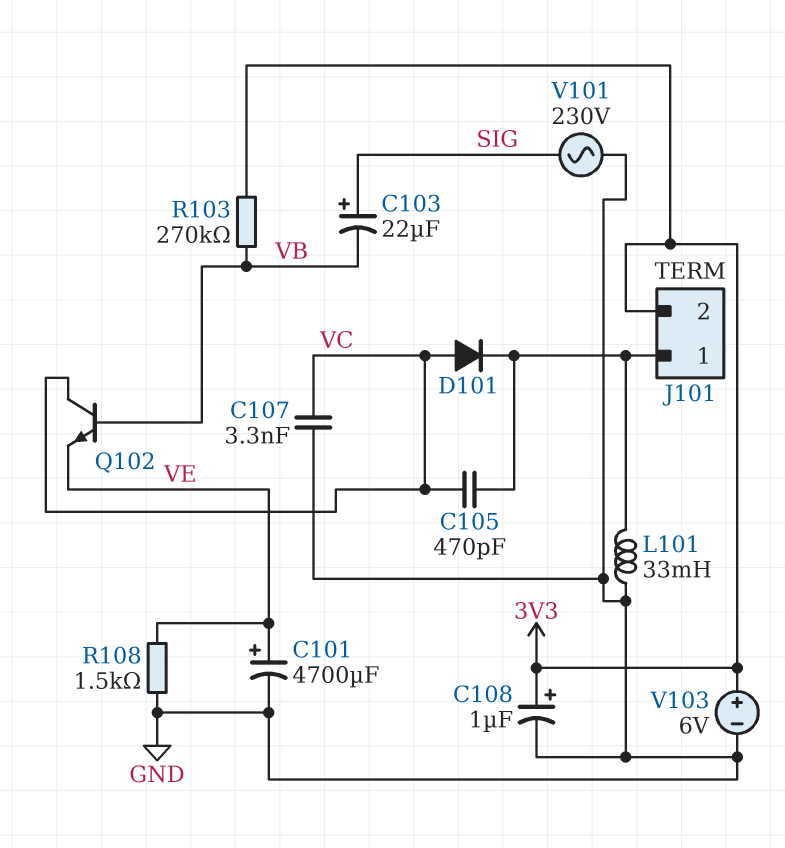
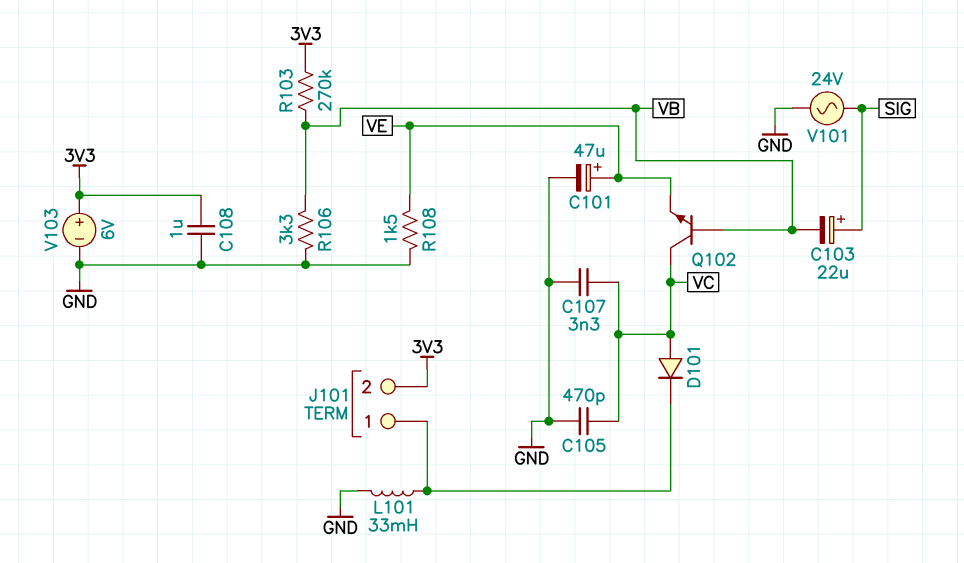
C101: 4700uF (plus VE, minus GND) -> 47uF (plus VE, minus GND)
C105: 470pF (J101/1, VC) -> 470pF (GND, VC)
C108: 1uF (plus 3V3, minus GND) -> 1uF (3V3, GND)
R106: none -> 3.3k (GND, VB)
V101: AC 230V (GND, SIG) -> AC 24V (GND, SIG)

